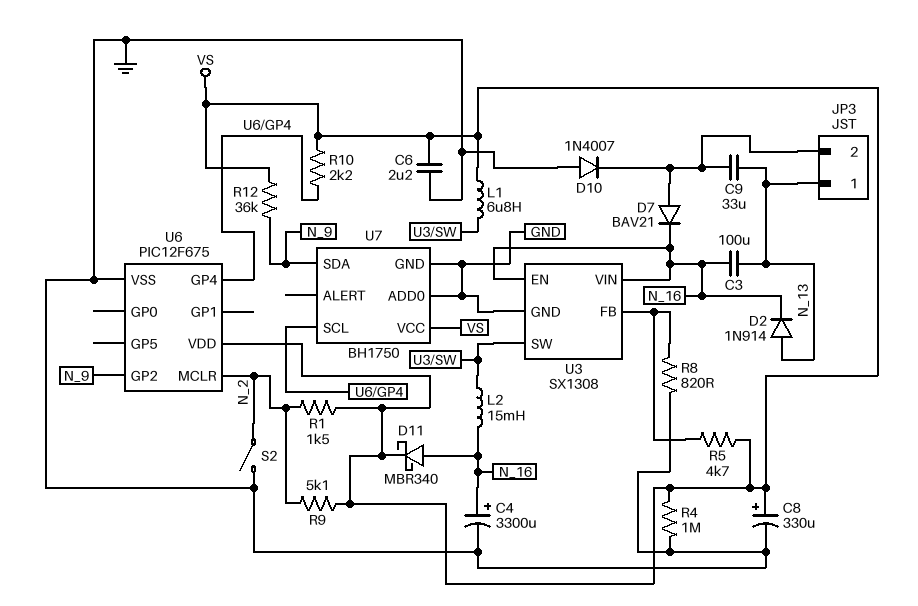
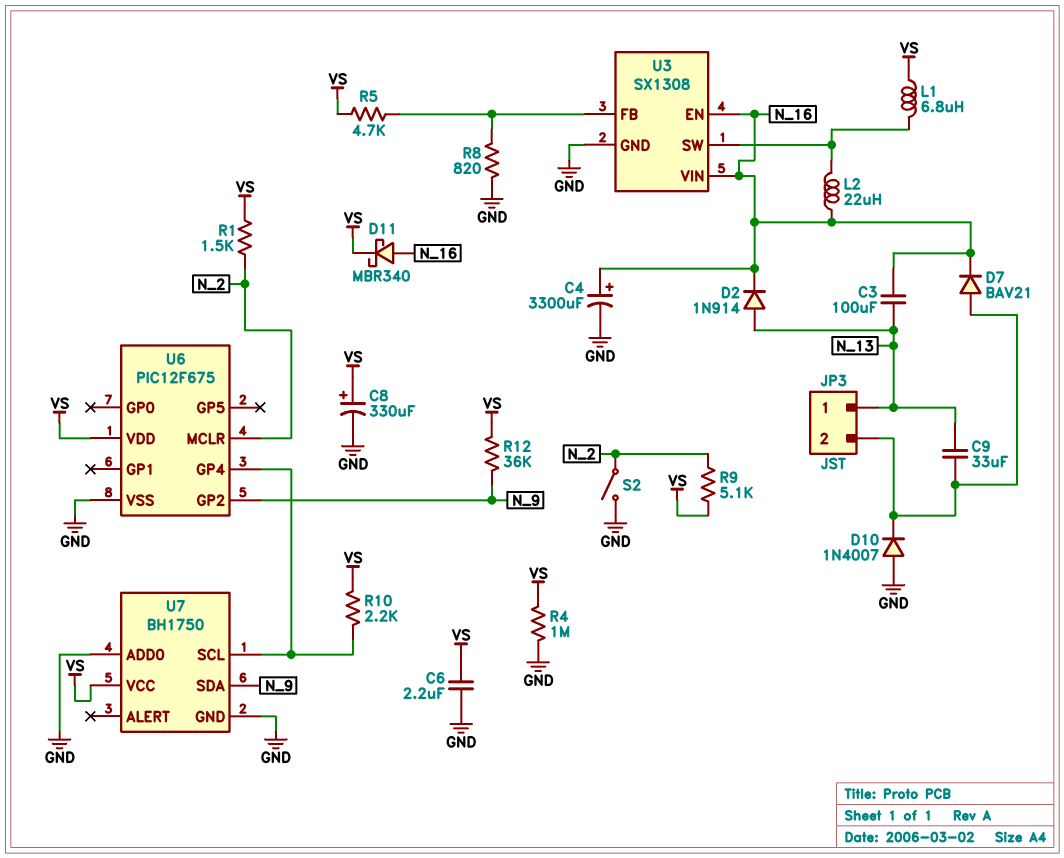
L2: 15mH (N_16, U3/SW) -> 22uH (N_16, U3/SW)

